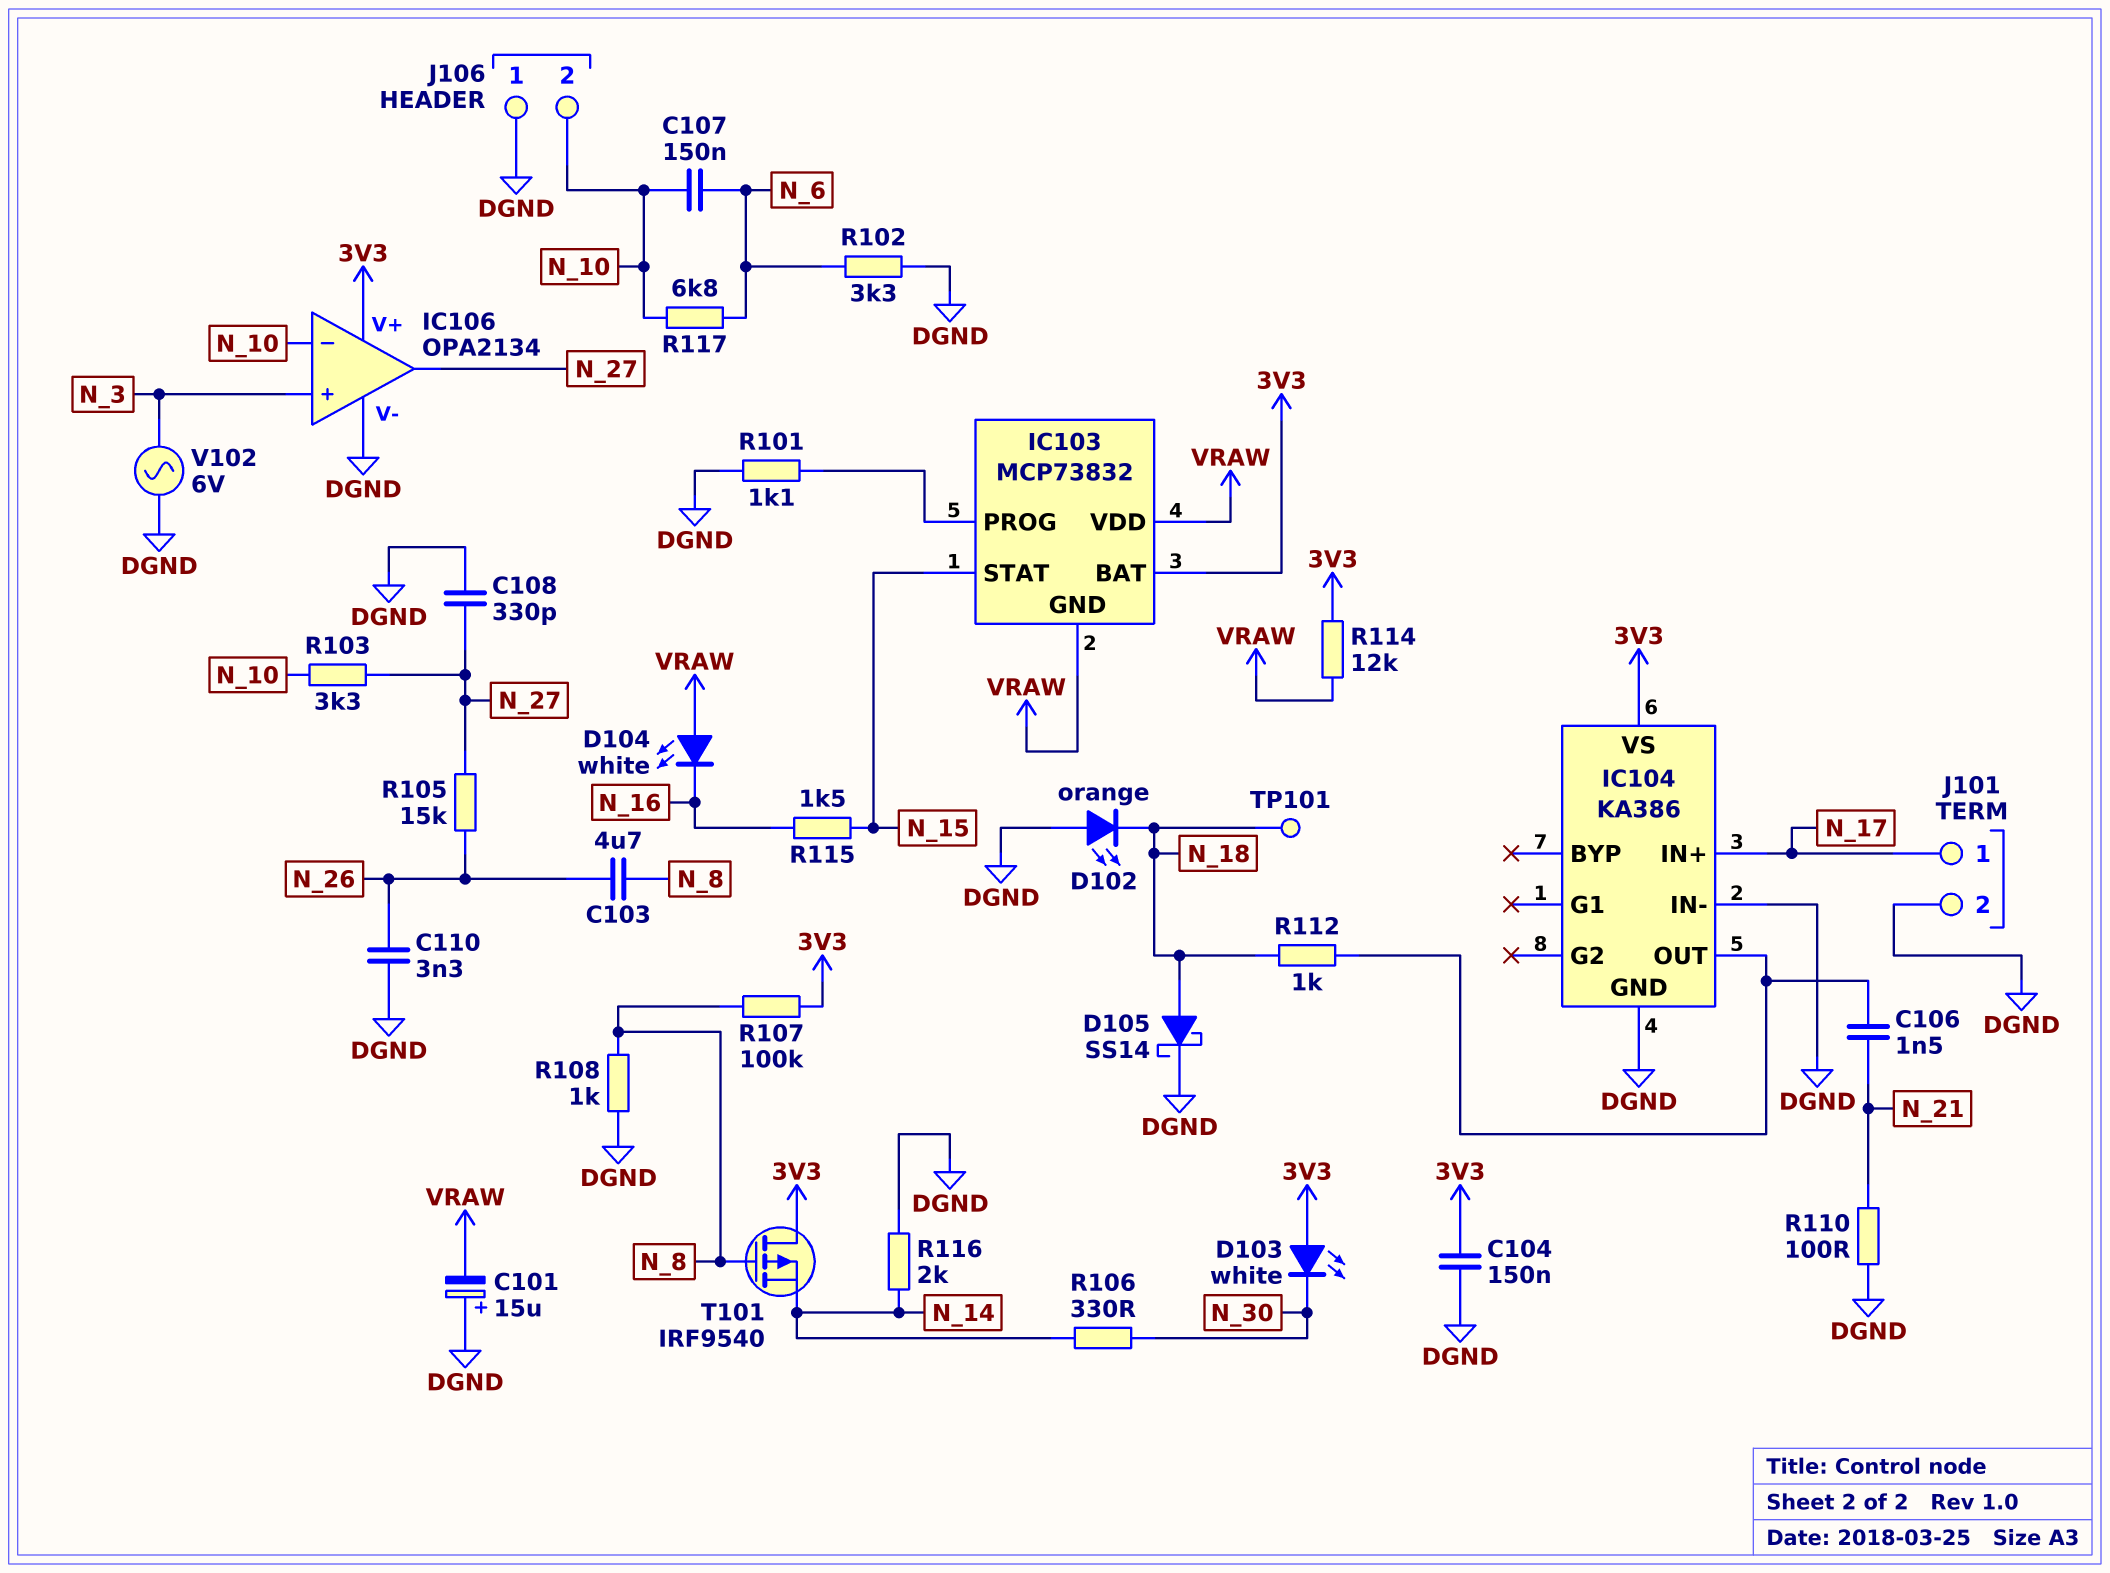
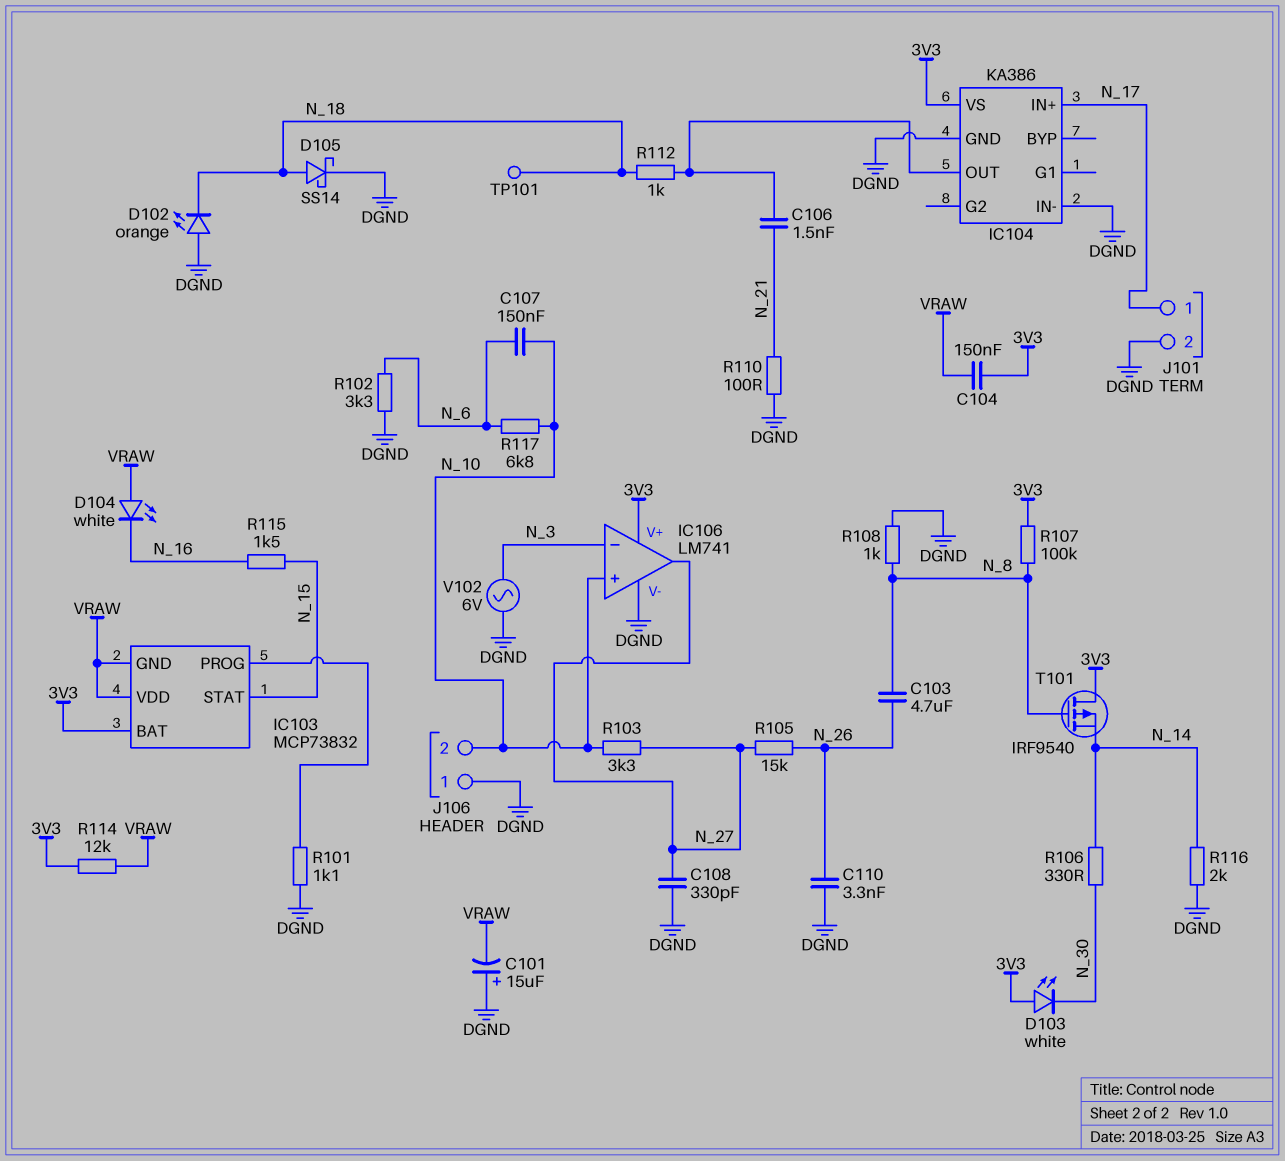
C104: 150nF (3V3, DGND) -> 150nF (3V3, VRAW)
IC106: OPA2134 -> LM741
IC106 pin in+: N_3 -> N_10
IC106 pin in-: N_10 -> N_3

